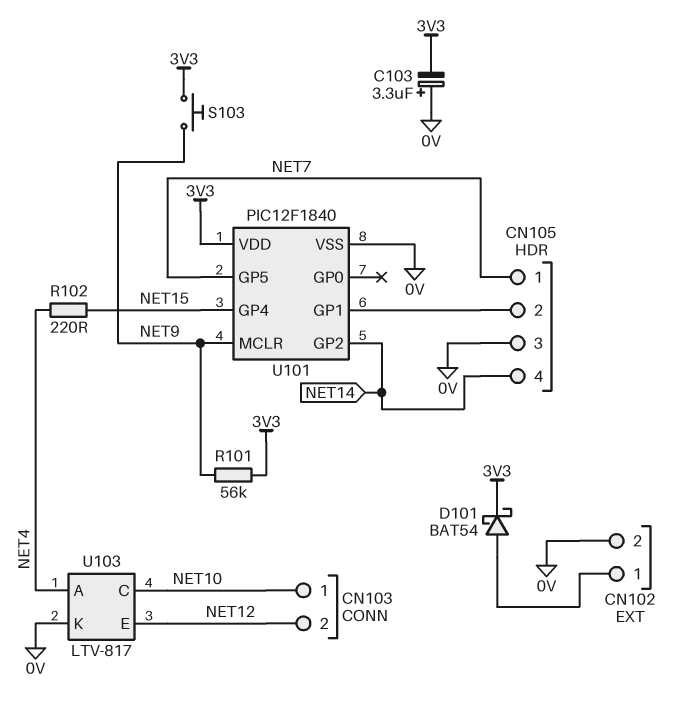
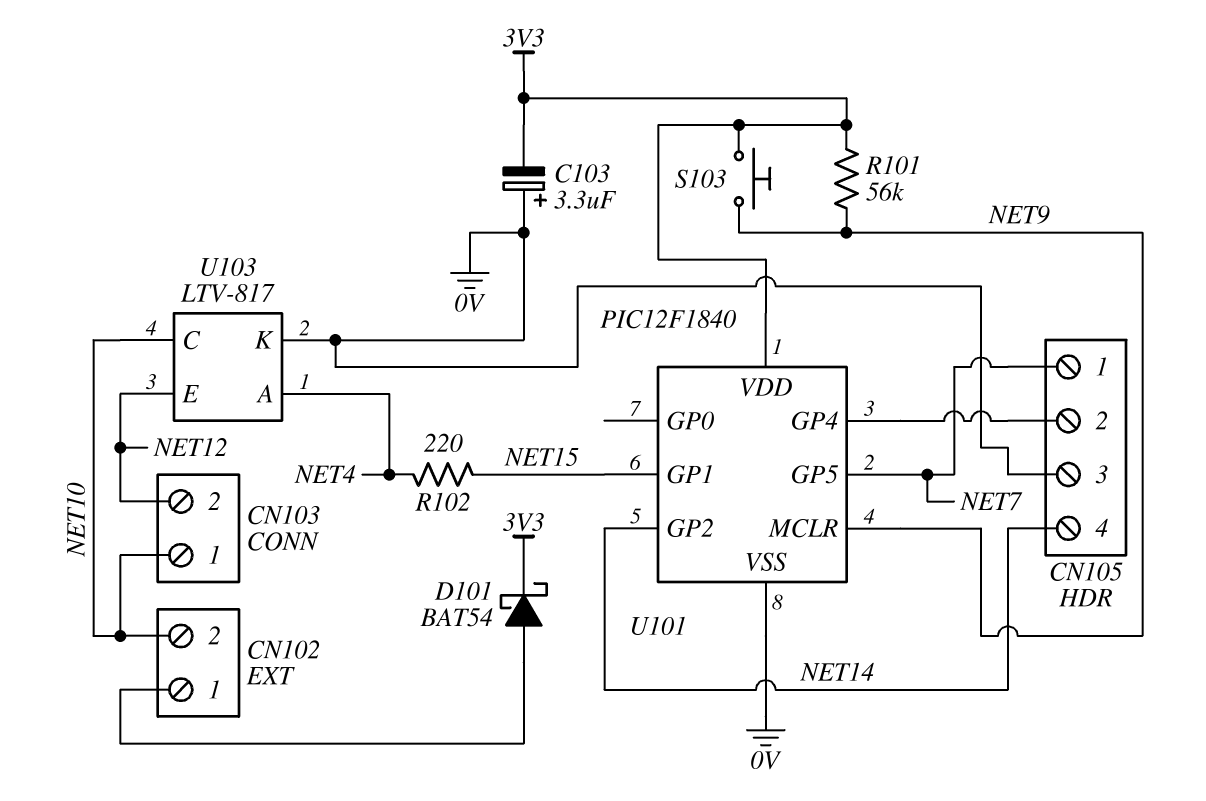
CN102 pin 2: 0V -> NET10
U101 pin GP1: CN105/2 -> NET15
U101 pin GP4: NET15 -> CN105/2

